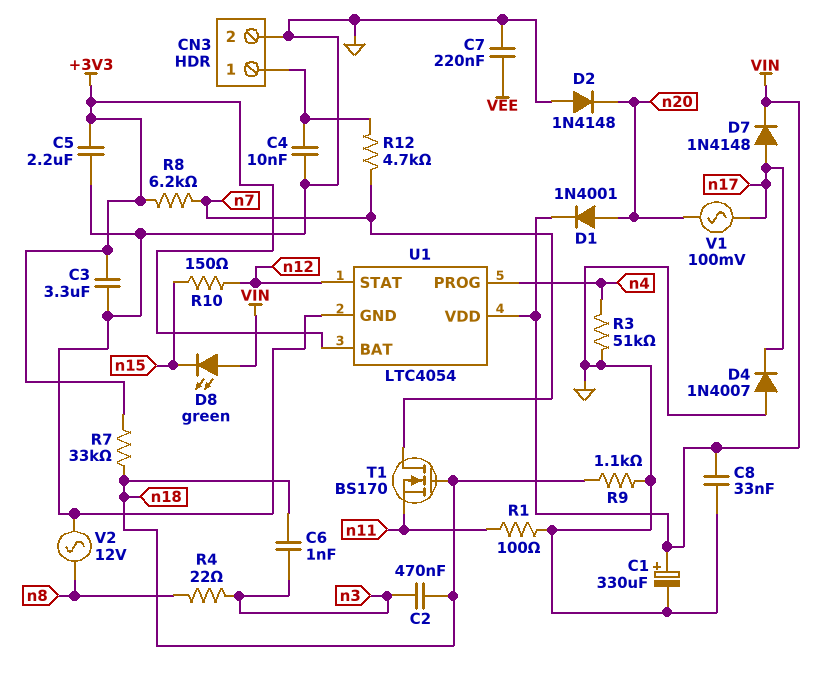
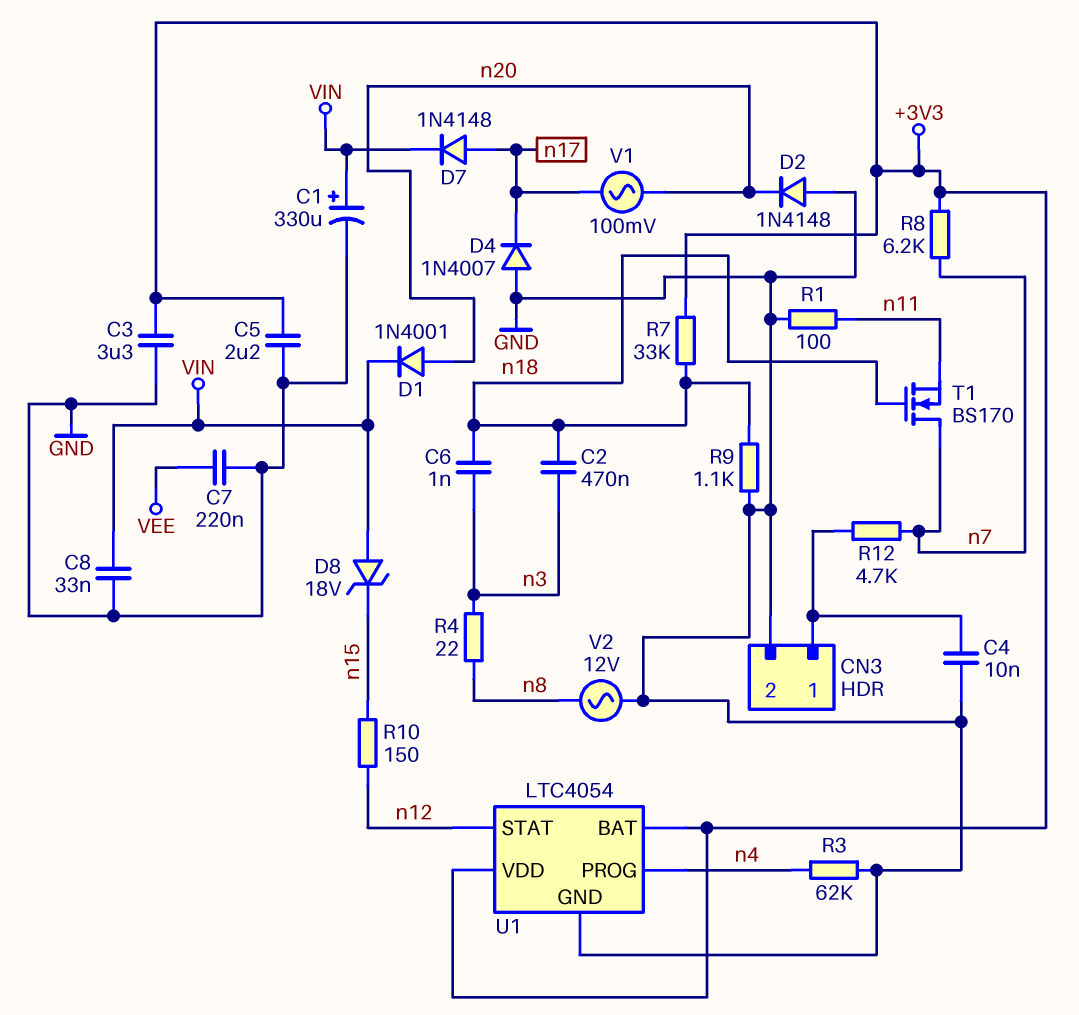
D8: LED green (A VIN, K n15) -> zener 18V (A VIN, K n15)
R3: 51k (GND, n4) -> 62k (GND, n4)
U1 pin VDD: VIN -> +3V3

